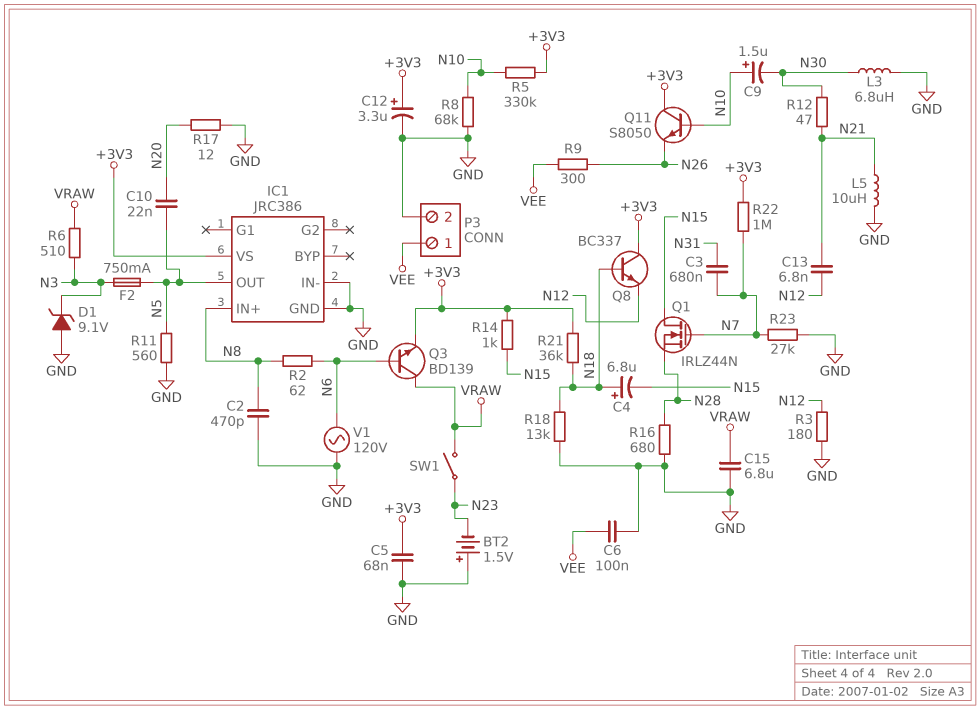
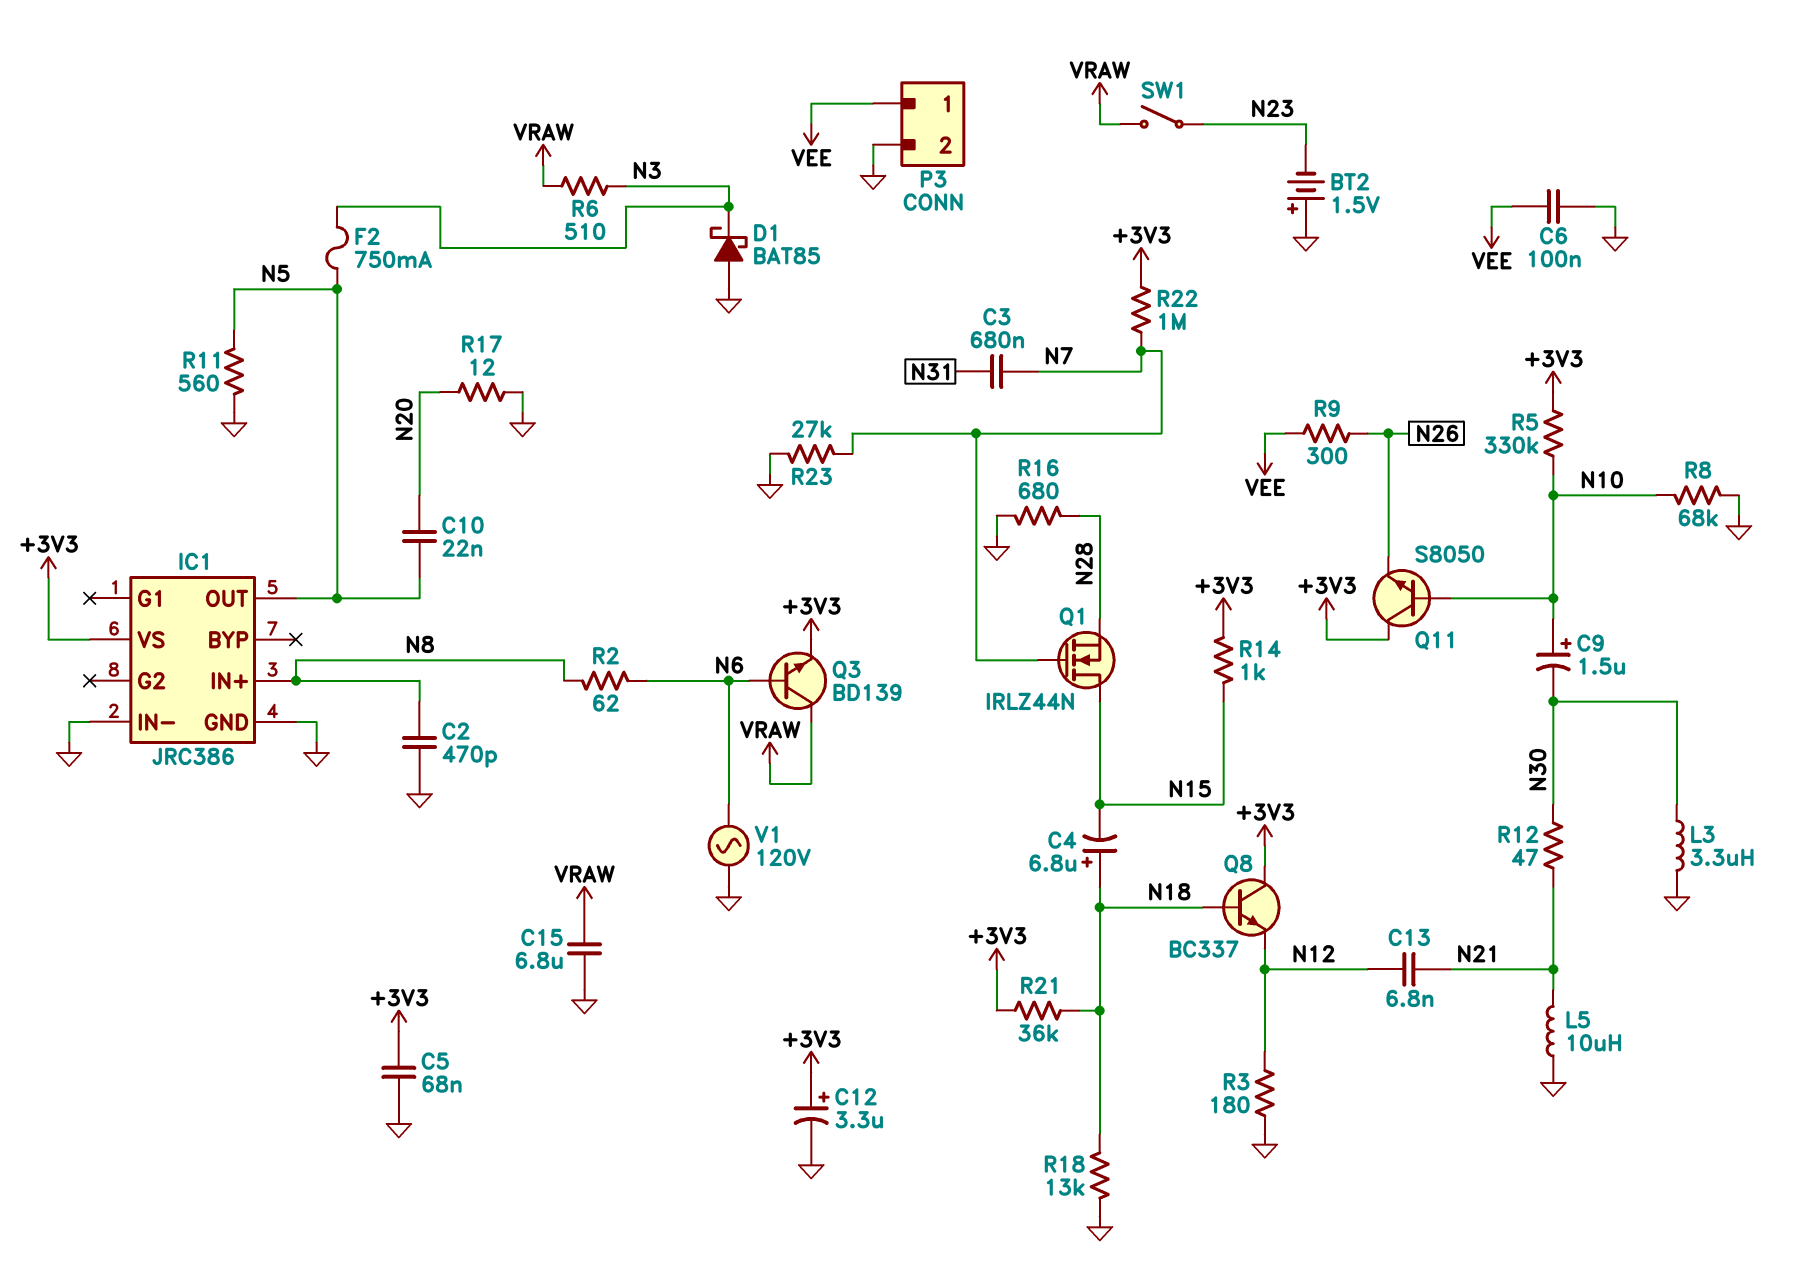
D1: zener 9.1V (A GND, K N3) -> schottky BAT85 (A GND, K N3)
L3: 6.8uH (GND, N30) -> 3.3uH (GND, N30)

